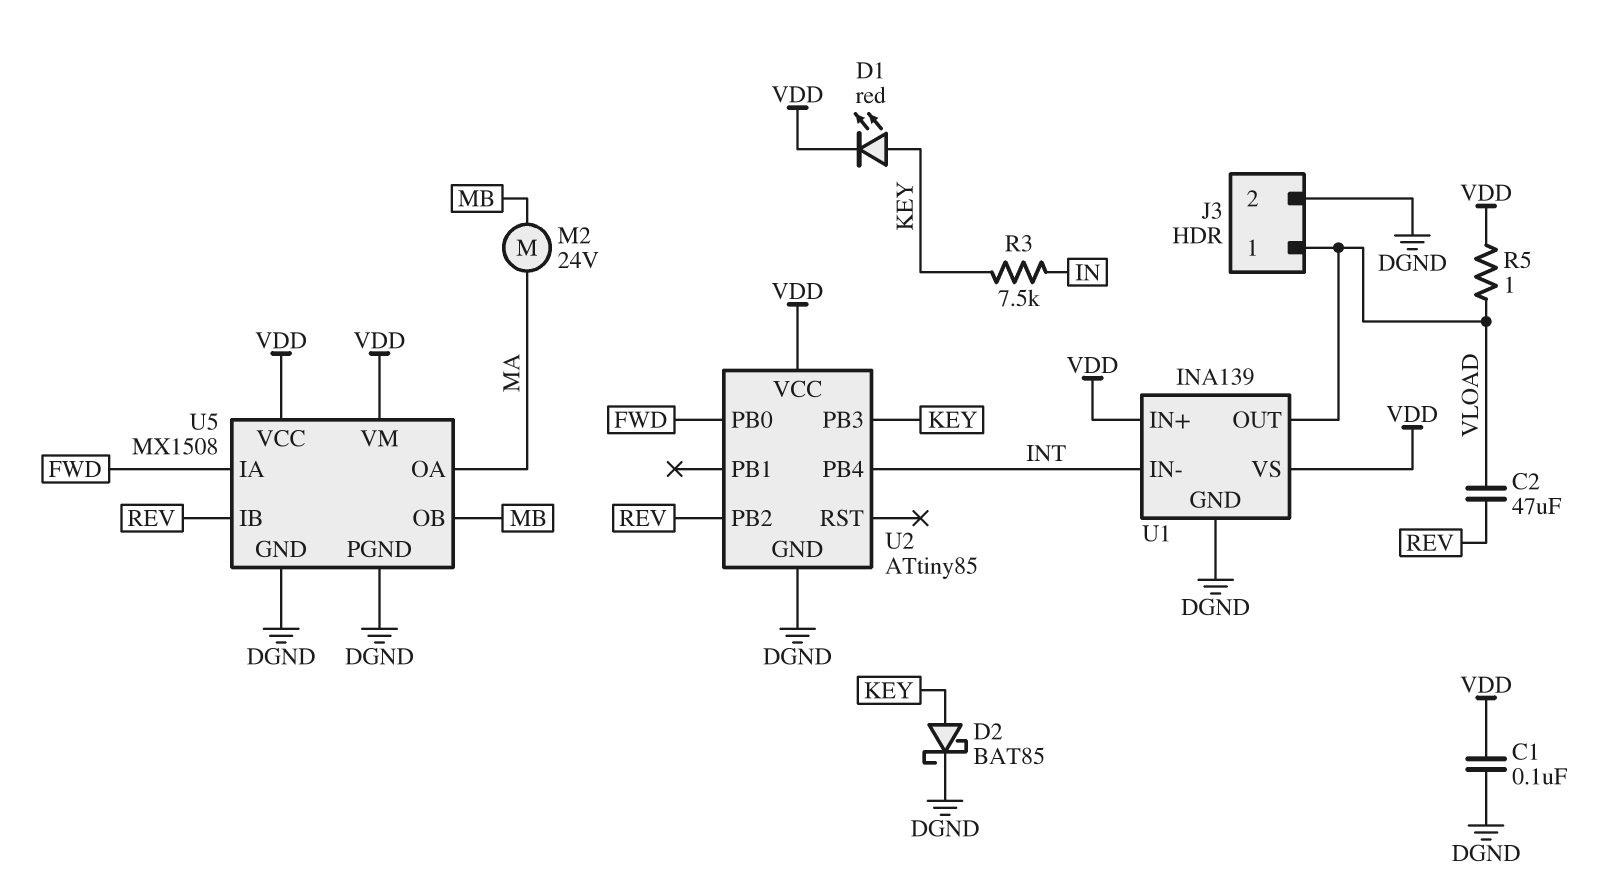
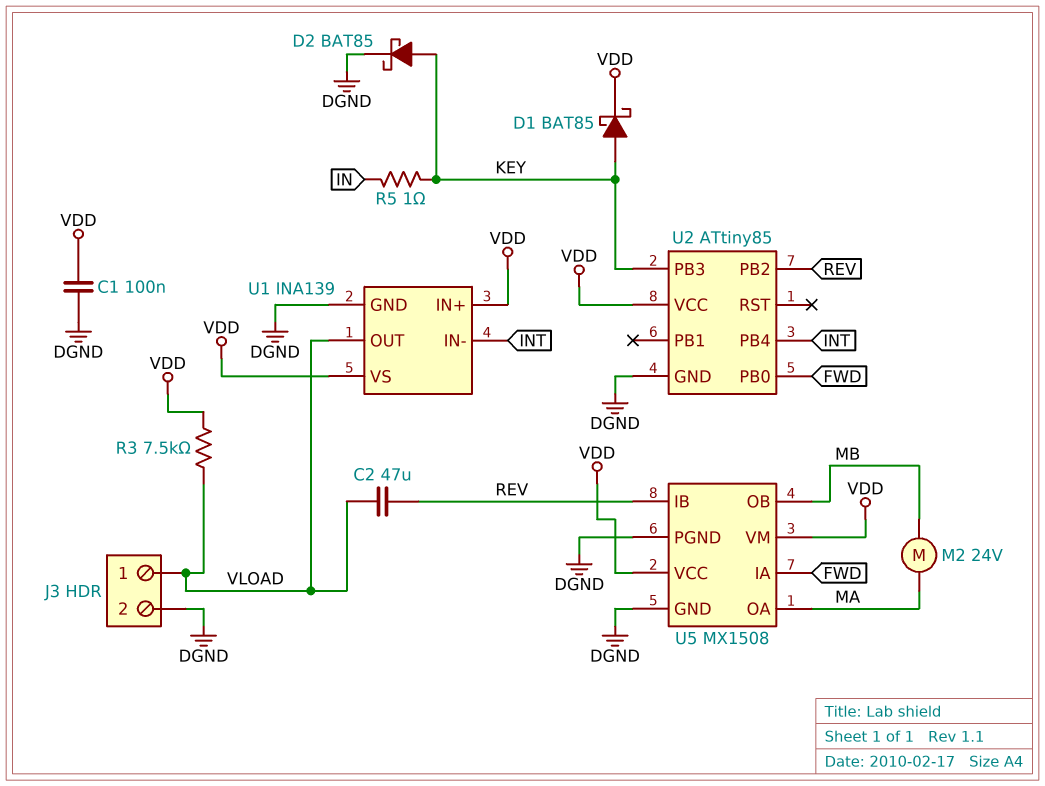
D1: LED red (A KEY, K VDD) -> schottky BAT85 (A KEY, K VDD)
R3: 7.5k (IN, KEY) -> 7.5k (VDD, VLOAD)
R5: 1 (VDD, VLOAD) -> 1 (IN, KEY)

